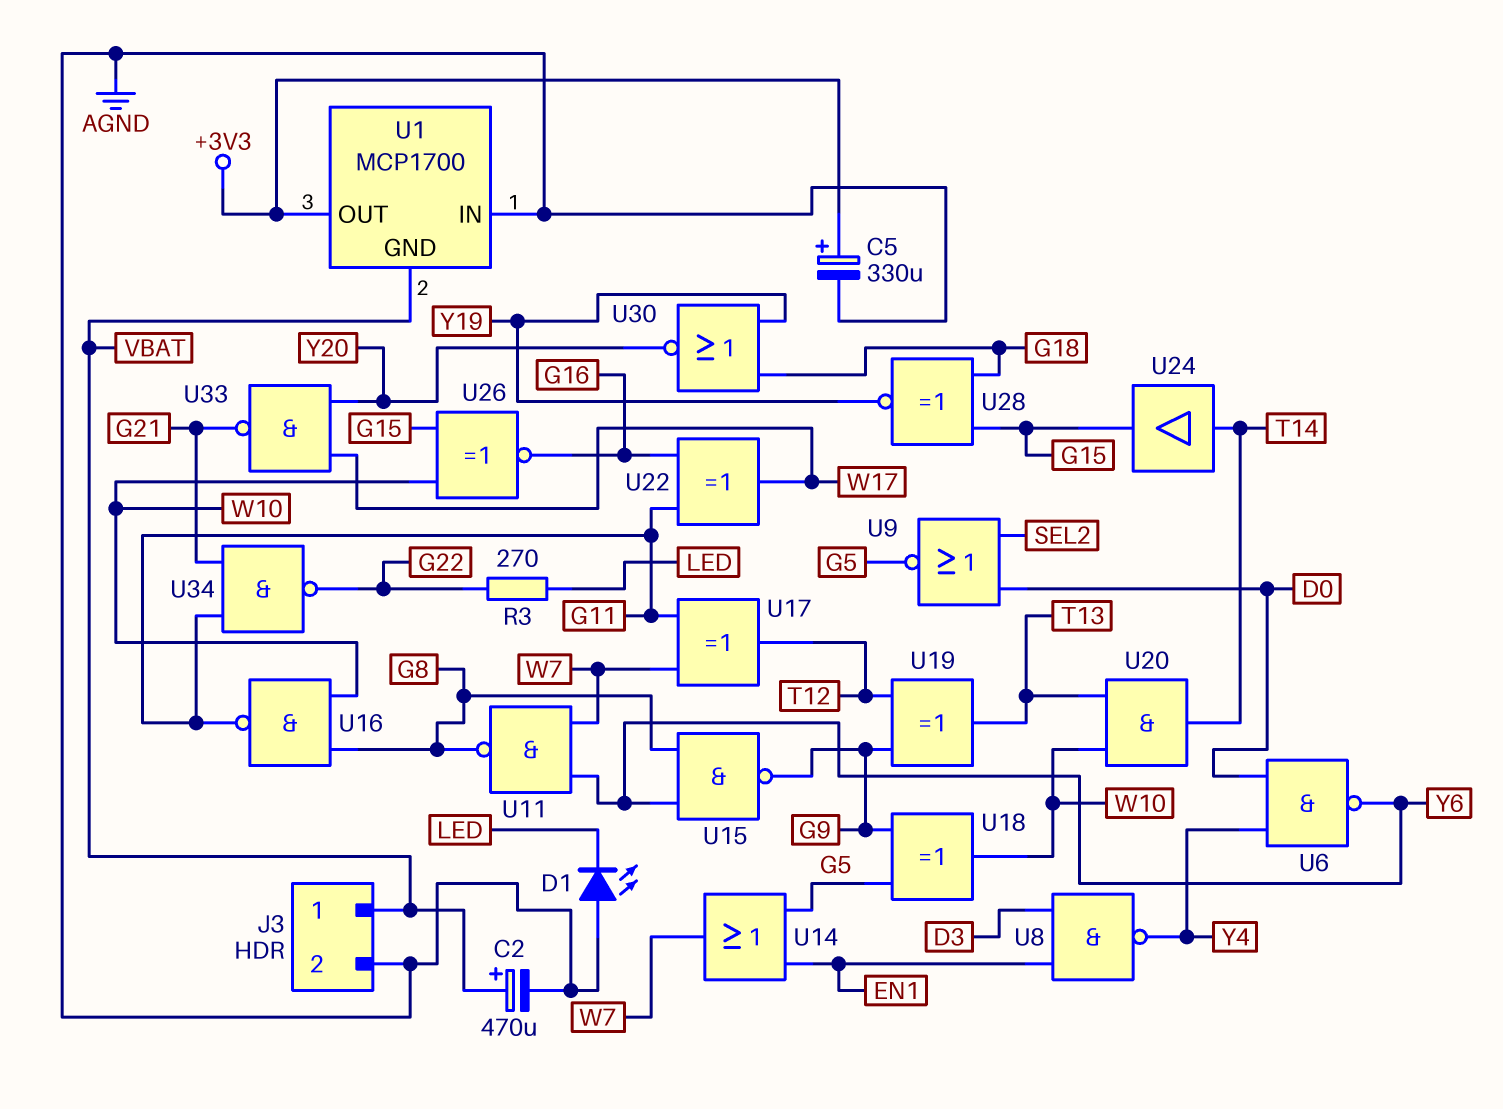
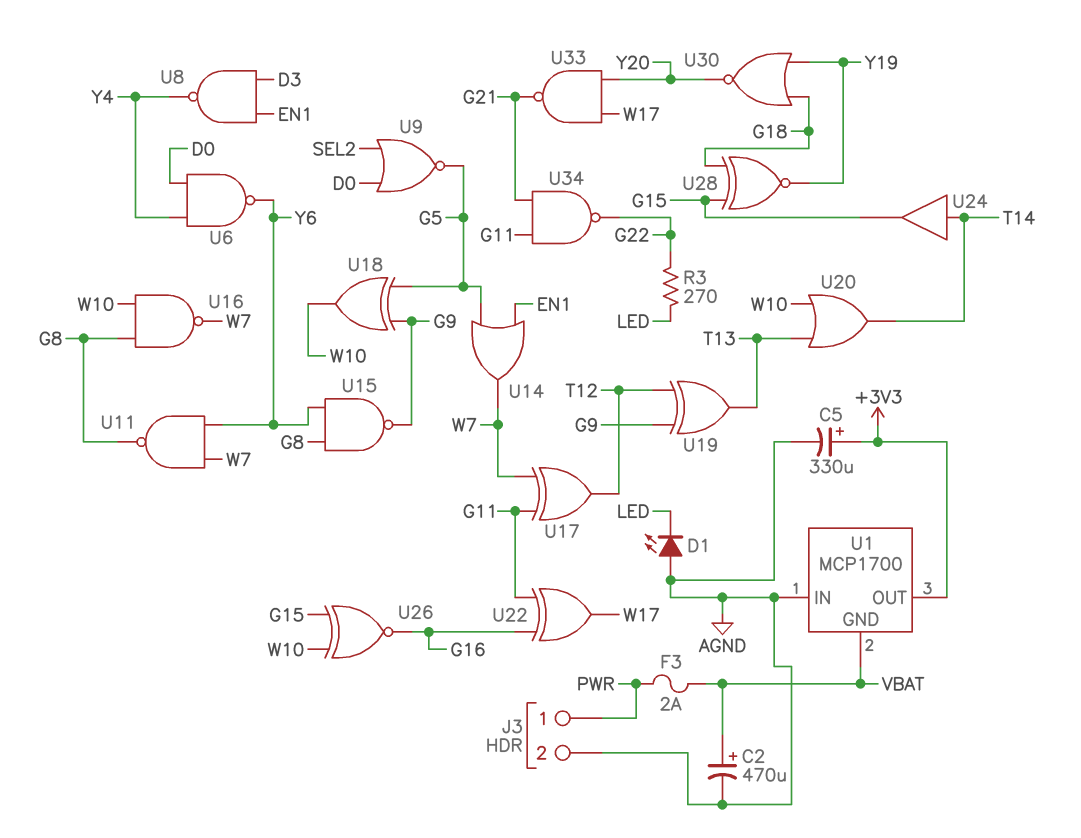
F3: none -> 2A (PWR, VBAT)
J3 pin 1: VBAT -> PWR
U16: NAND (in G8, in W10, out G11) -> NAND (in G8, in W10, out W7)
U20: AND (in T13, in W10, out T14) -> OR (in T13, in W10, out T14)

